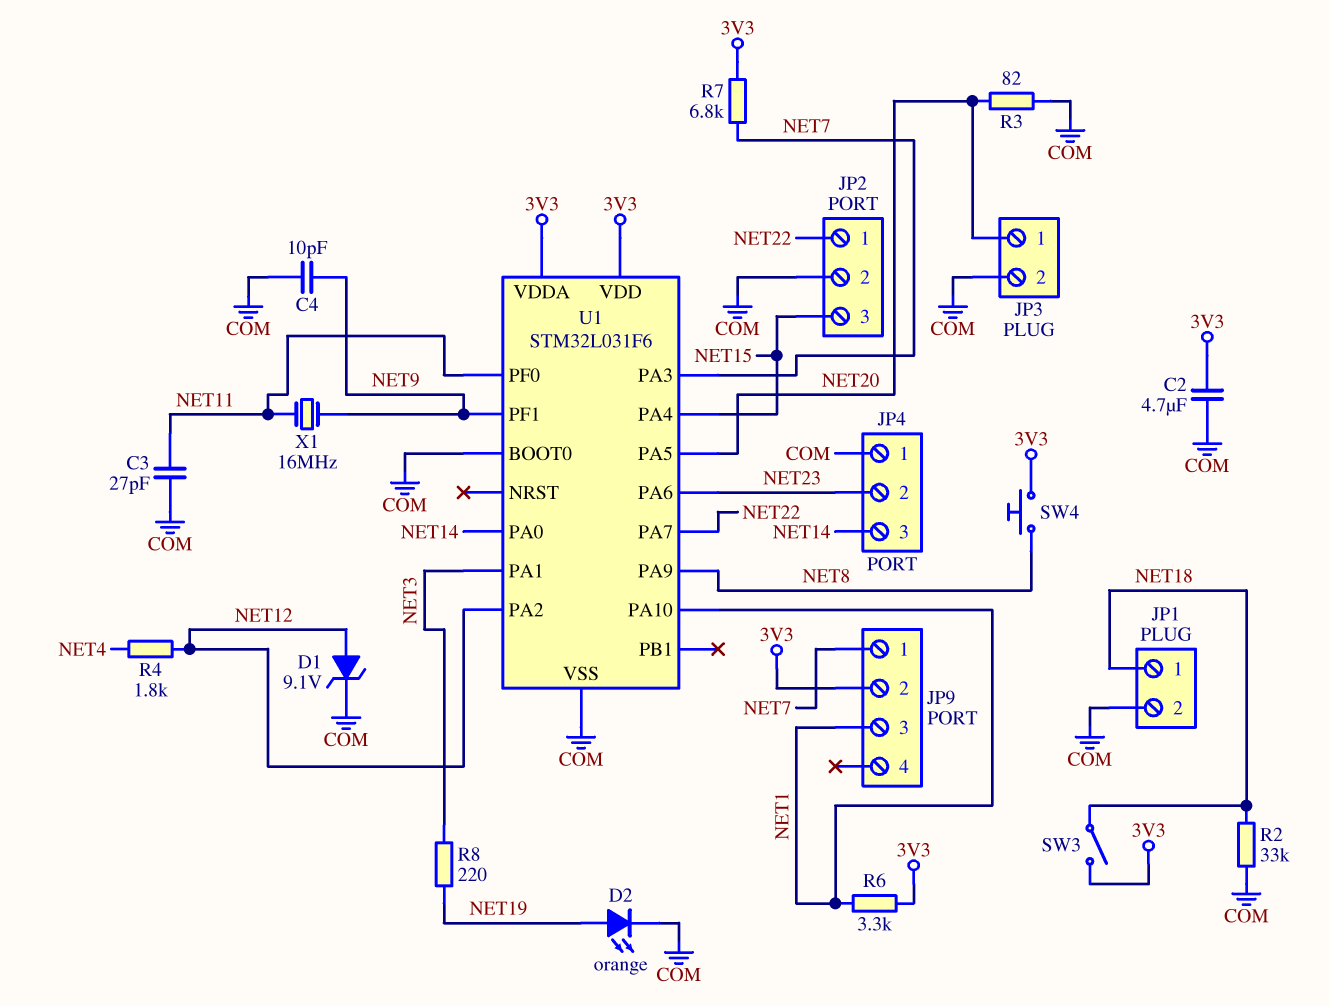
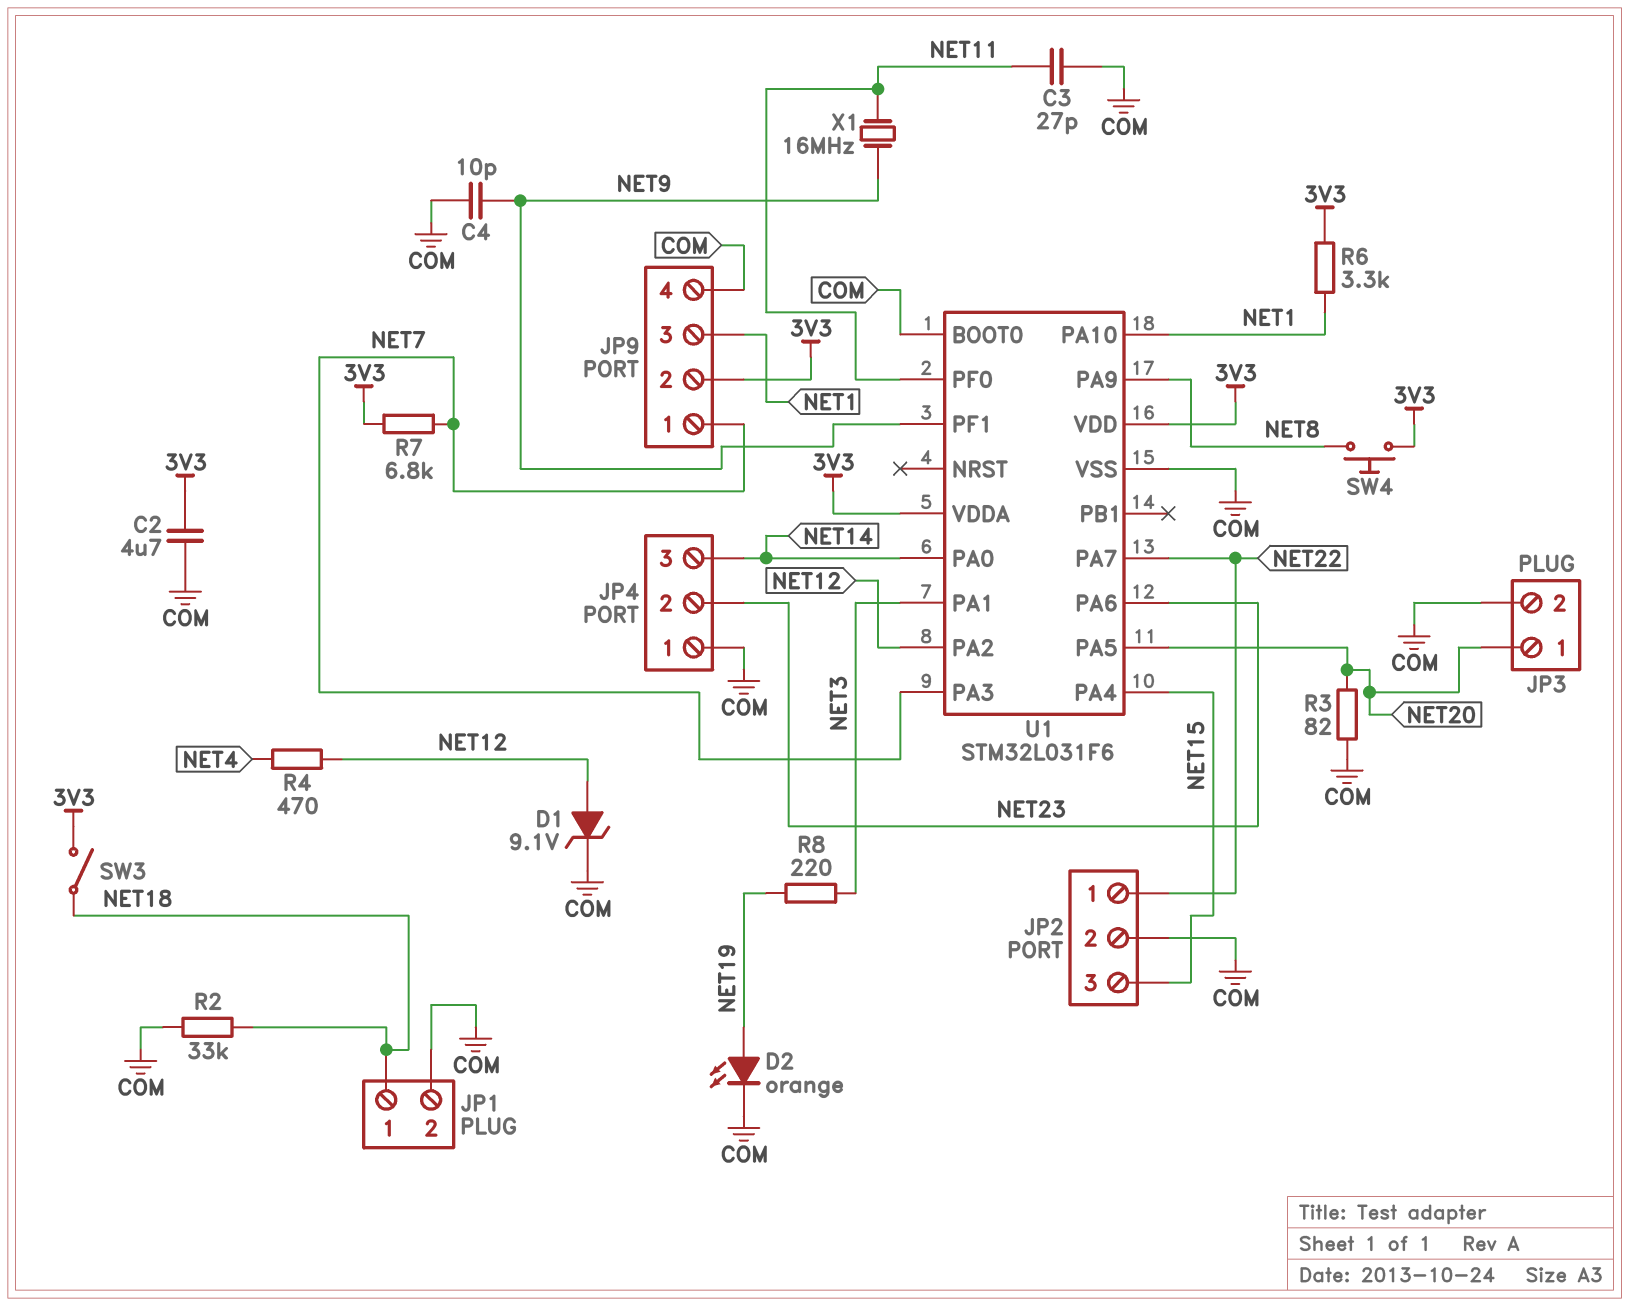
JP9 pin 4: none -> COM
R4: 1.8k (NET4, NET12) -> 470 (NET4, NET12)

